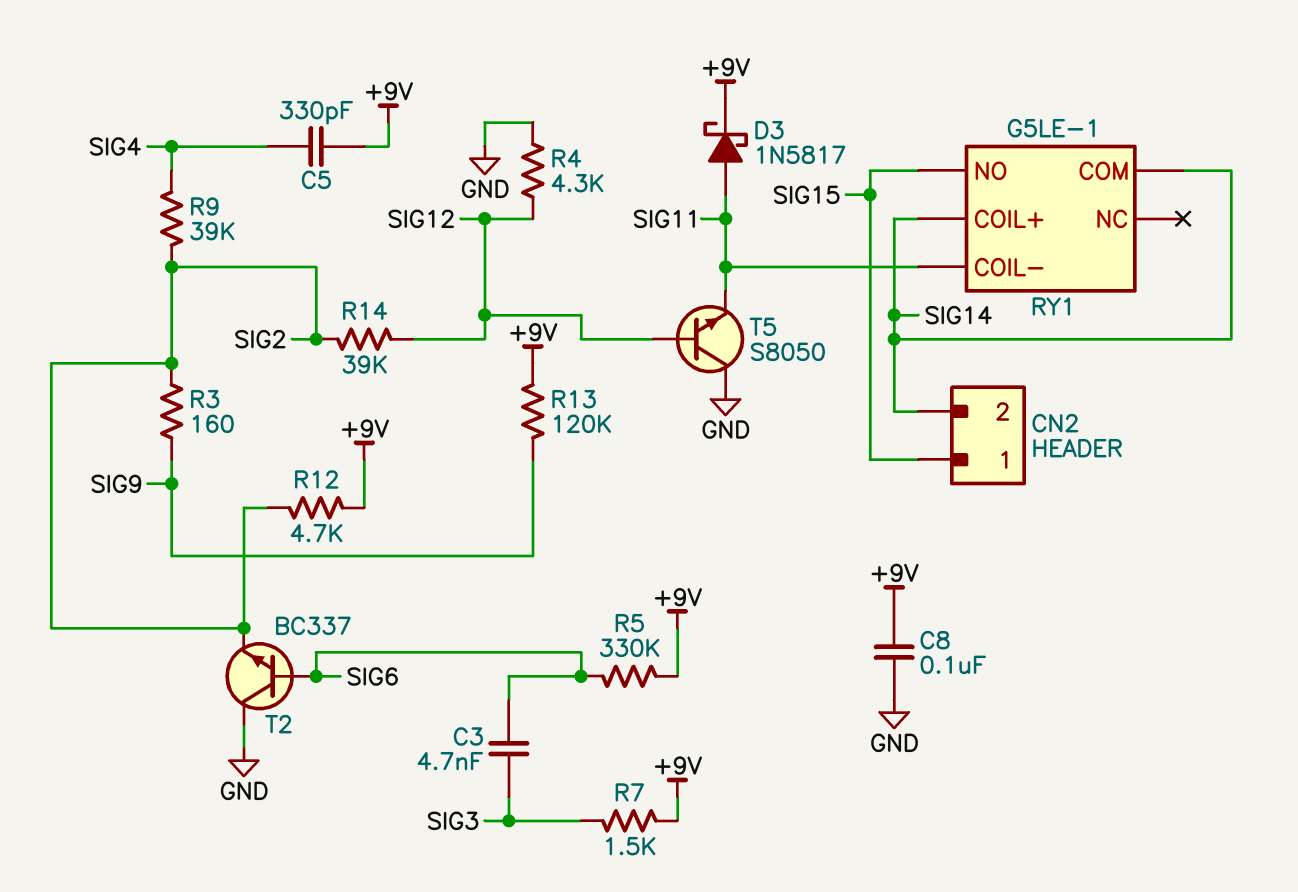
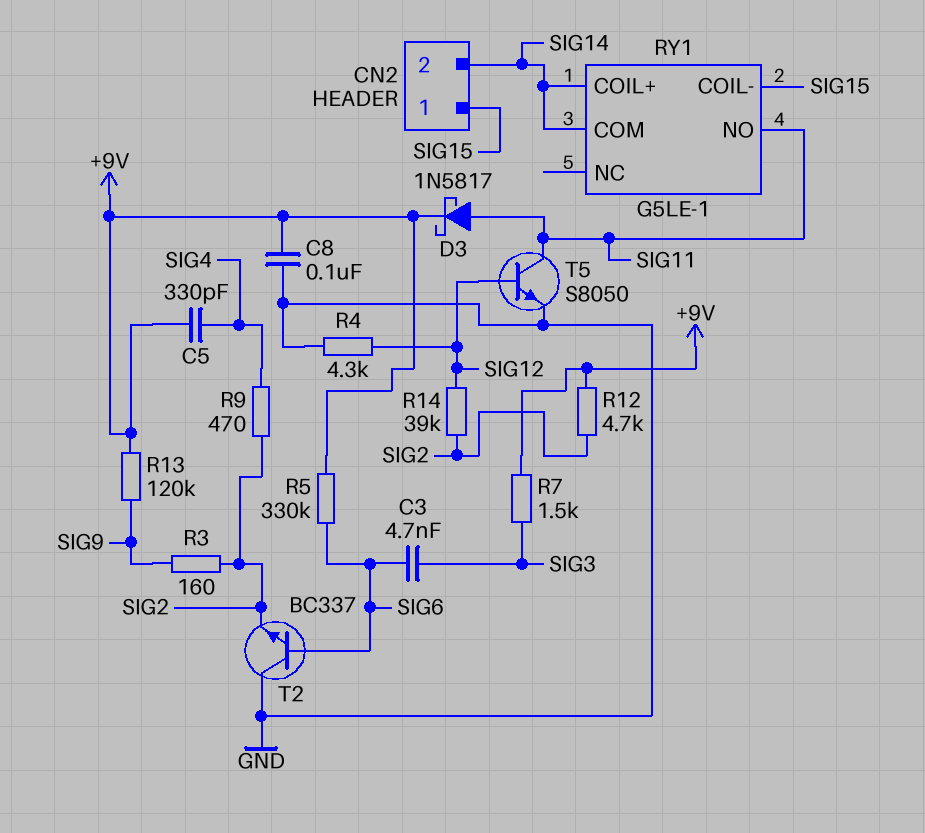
R9: 39k (SIG2, SIG4) -> 470 (SIG2, SIG4)
RY1 pin COIL-: SIG11 -> SIG15
RY1 pin NO: SIG15 -> SIG11
T5: NPN S8050 (B SIG12, C GND, E SIG11) -> NPN S8050 (B SIG12, C SIG11, E GND)

